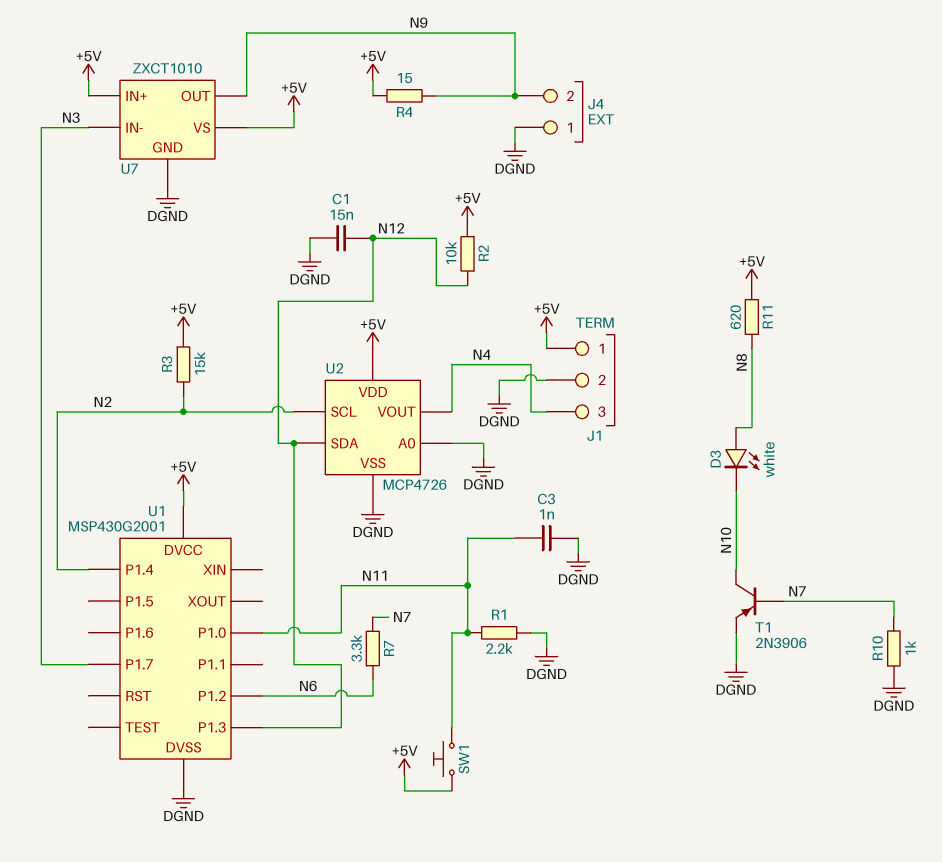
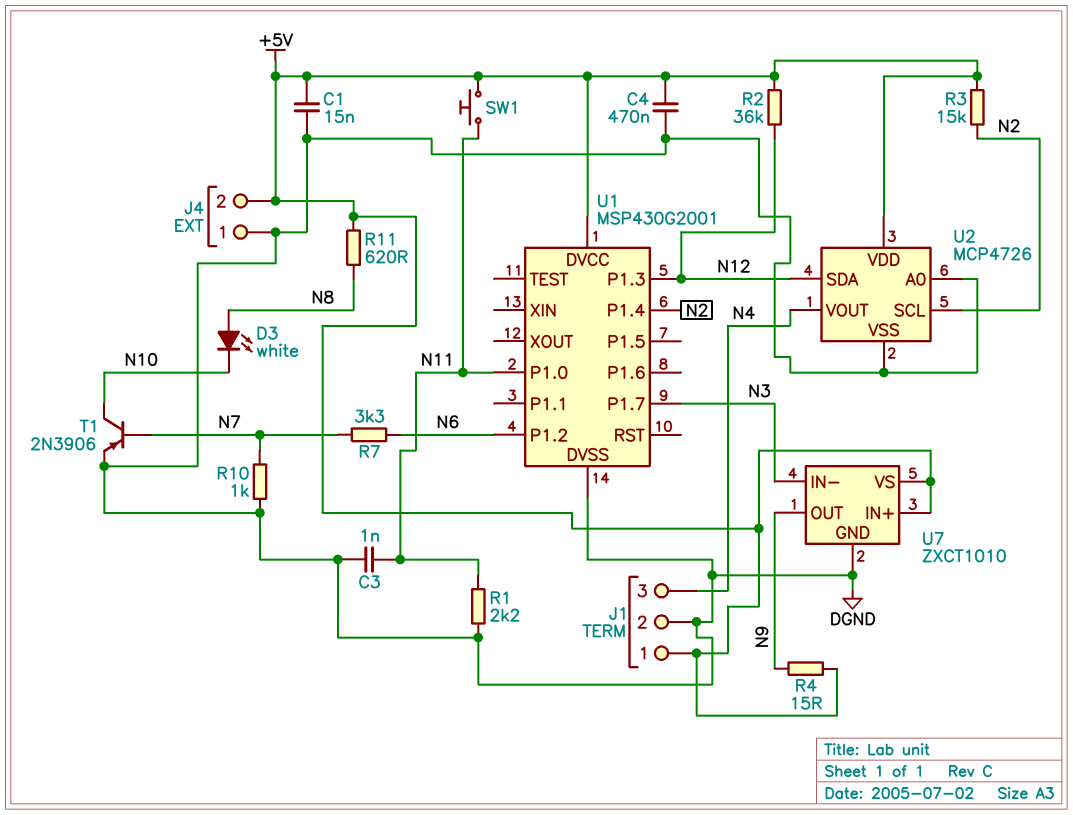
C1: 15nF (DGND, N12) -> 15nF (+5V, DGND)
C4: none -> 470nF (+5V, DGND)
J4 pin 2: N9 -> +5V
R2: 10k (+5V, N12) -> 36k (+5V, N12)

